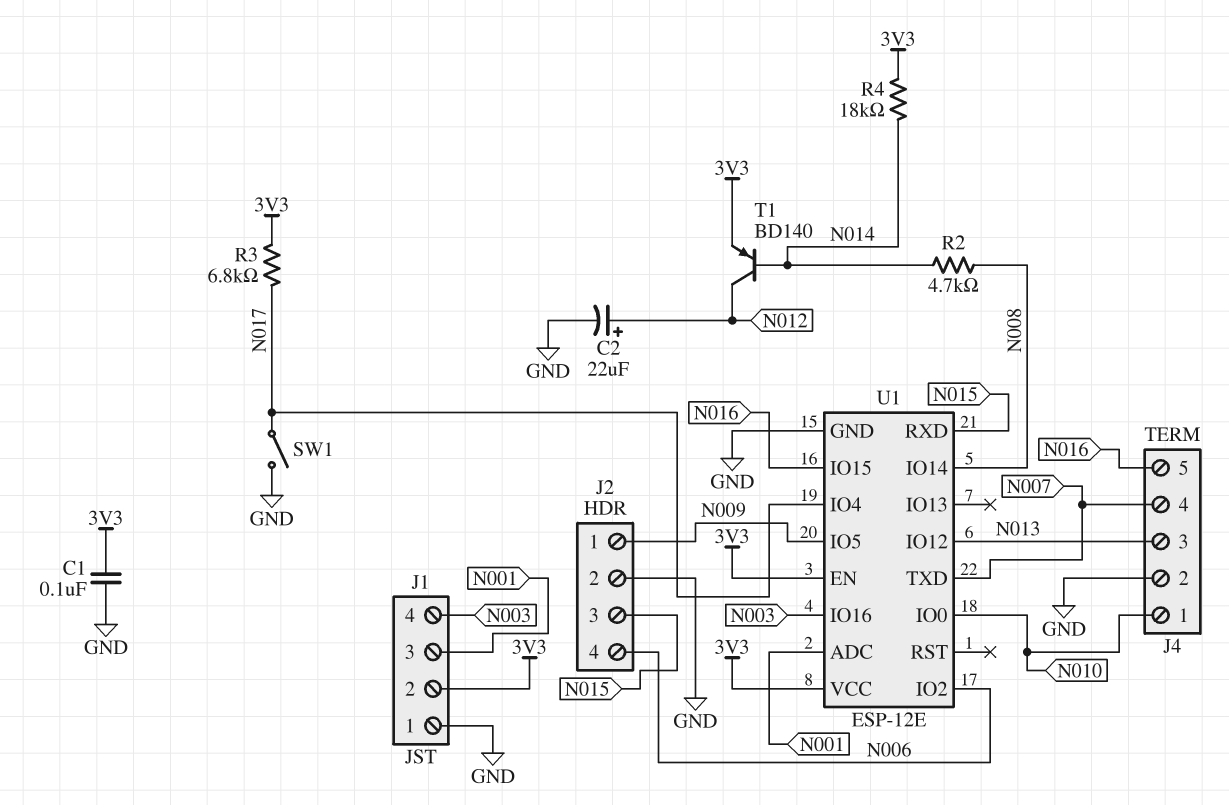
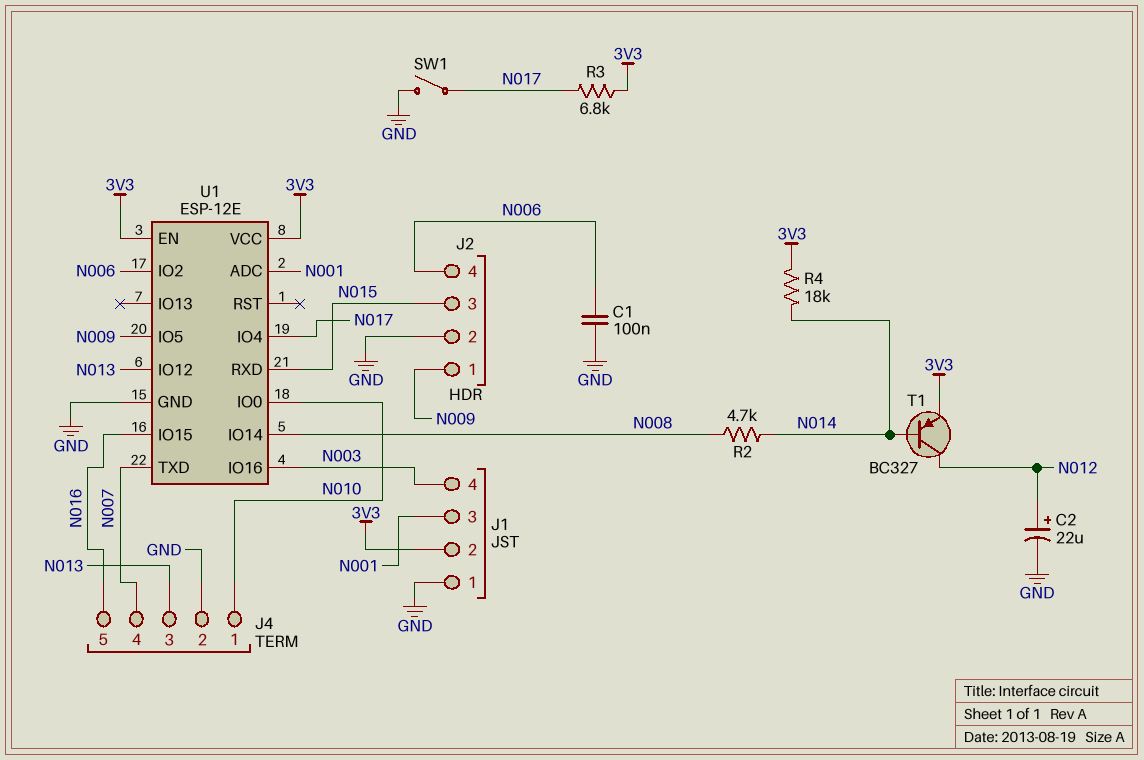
C1: 100nF (3V3, GND) -> 100nF (GND, N006)
T1: PNP BD140 (B N014, C N012, E 3V3) -> PNP BC327 (B N014, C N012, E 3V3)

